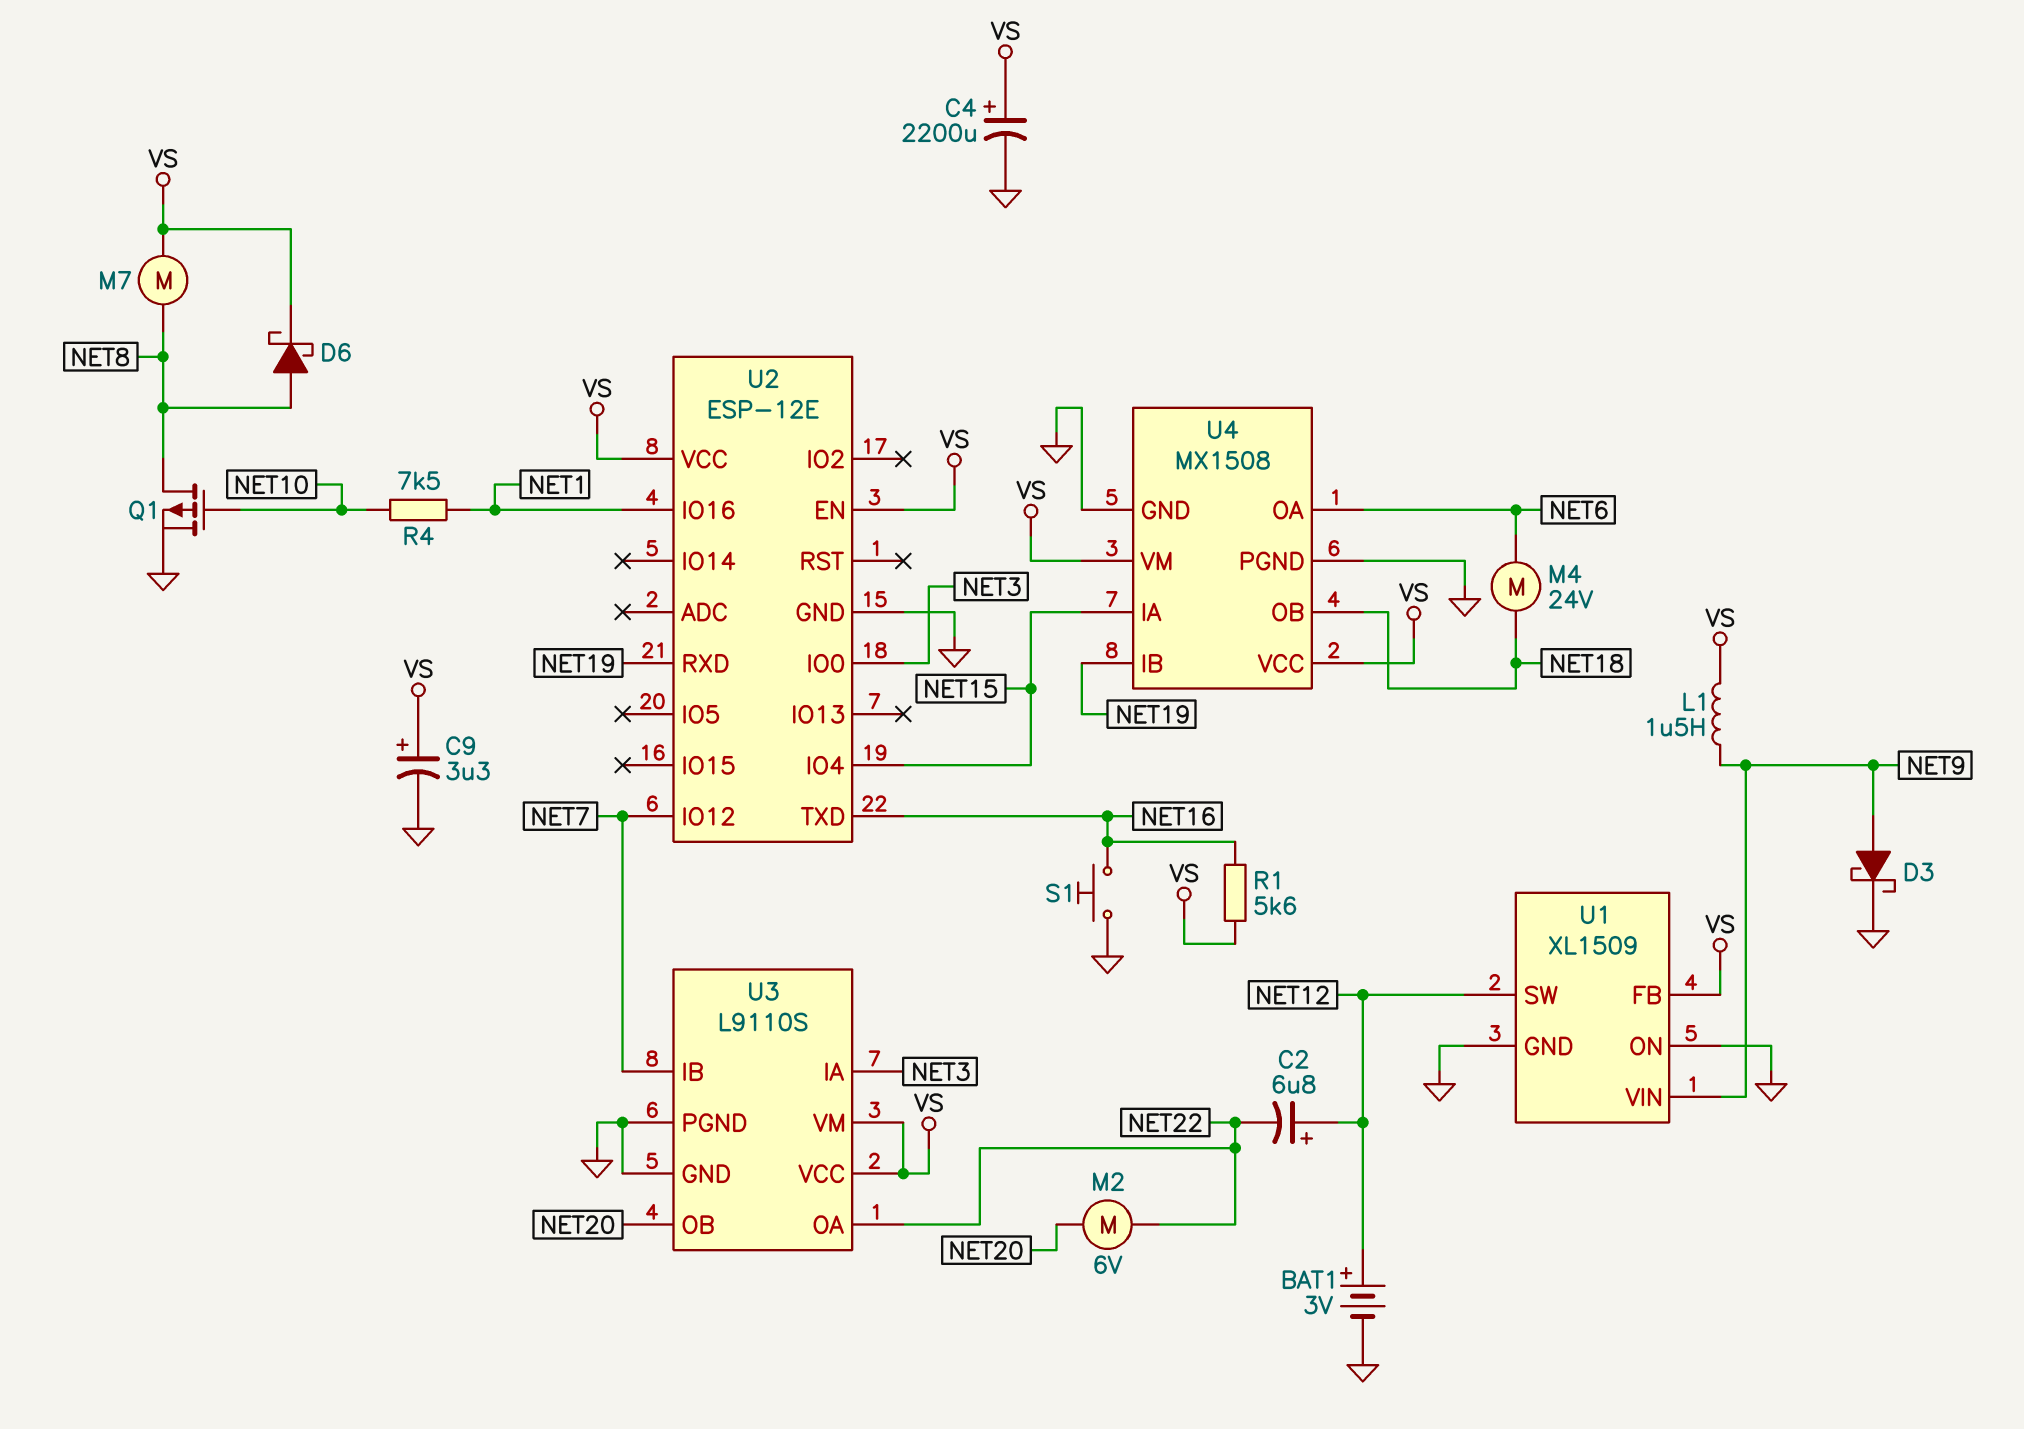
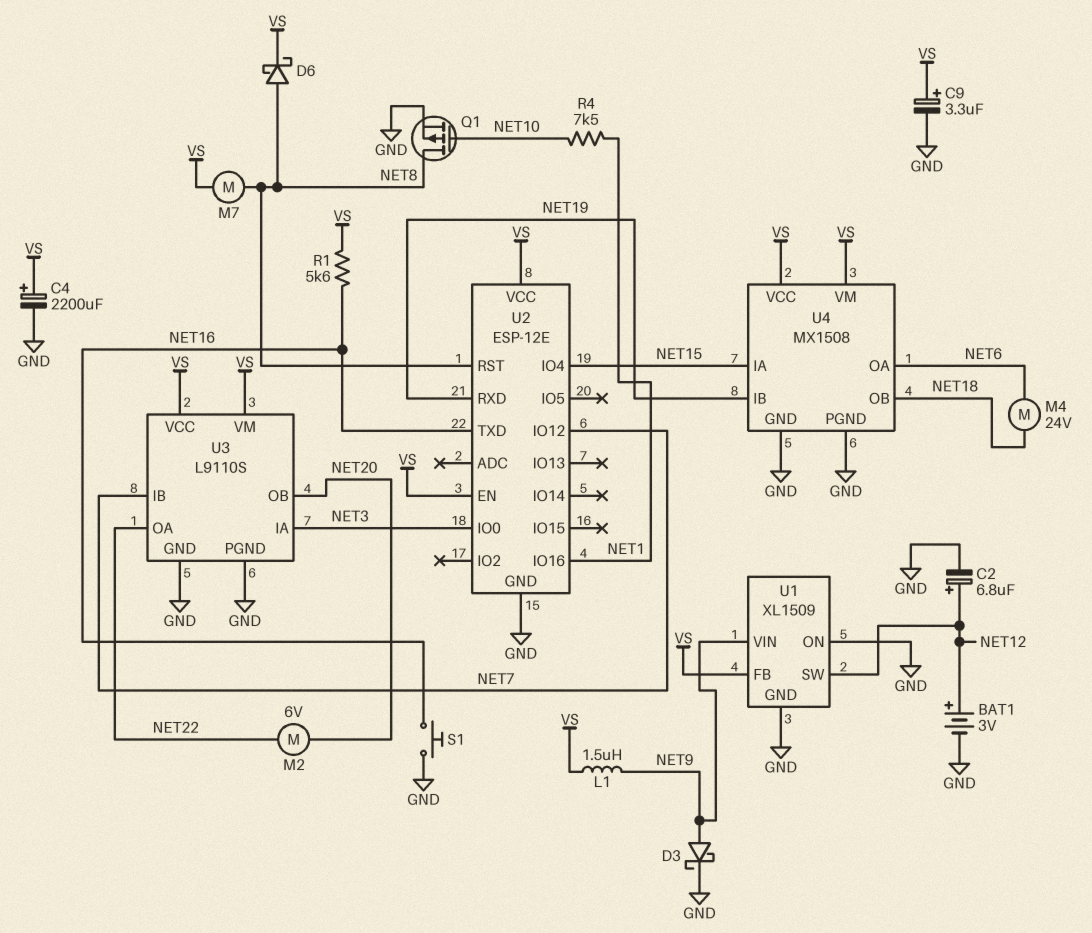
C2: 6.8uF (plus NET12, minus NET22) -> 6.8uF (plus NET12, minus GND)
U2 pin RST: none -> NET8

